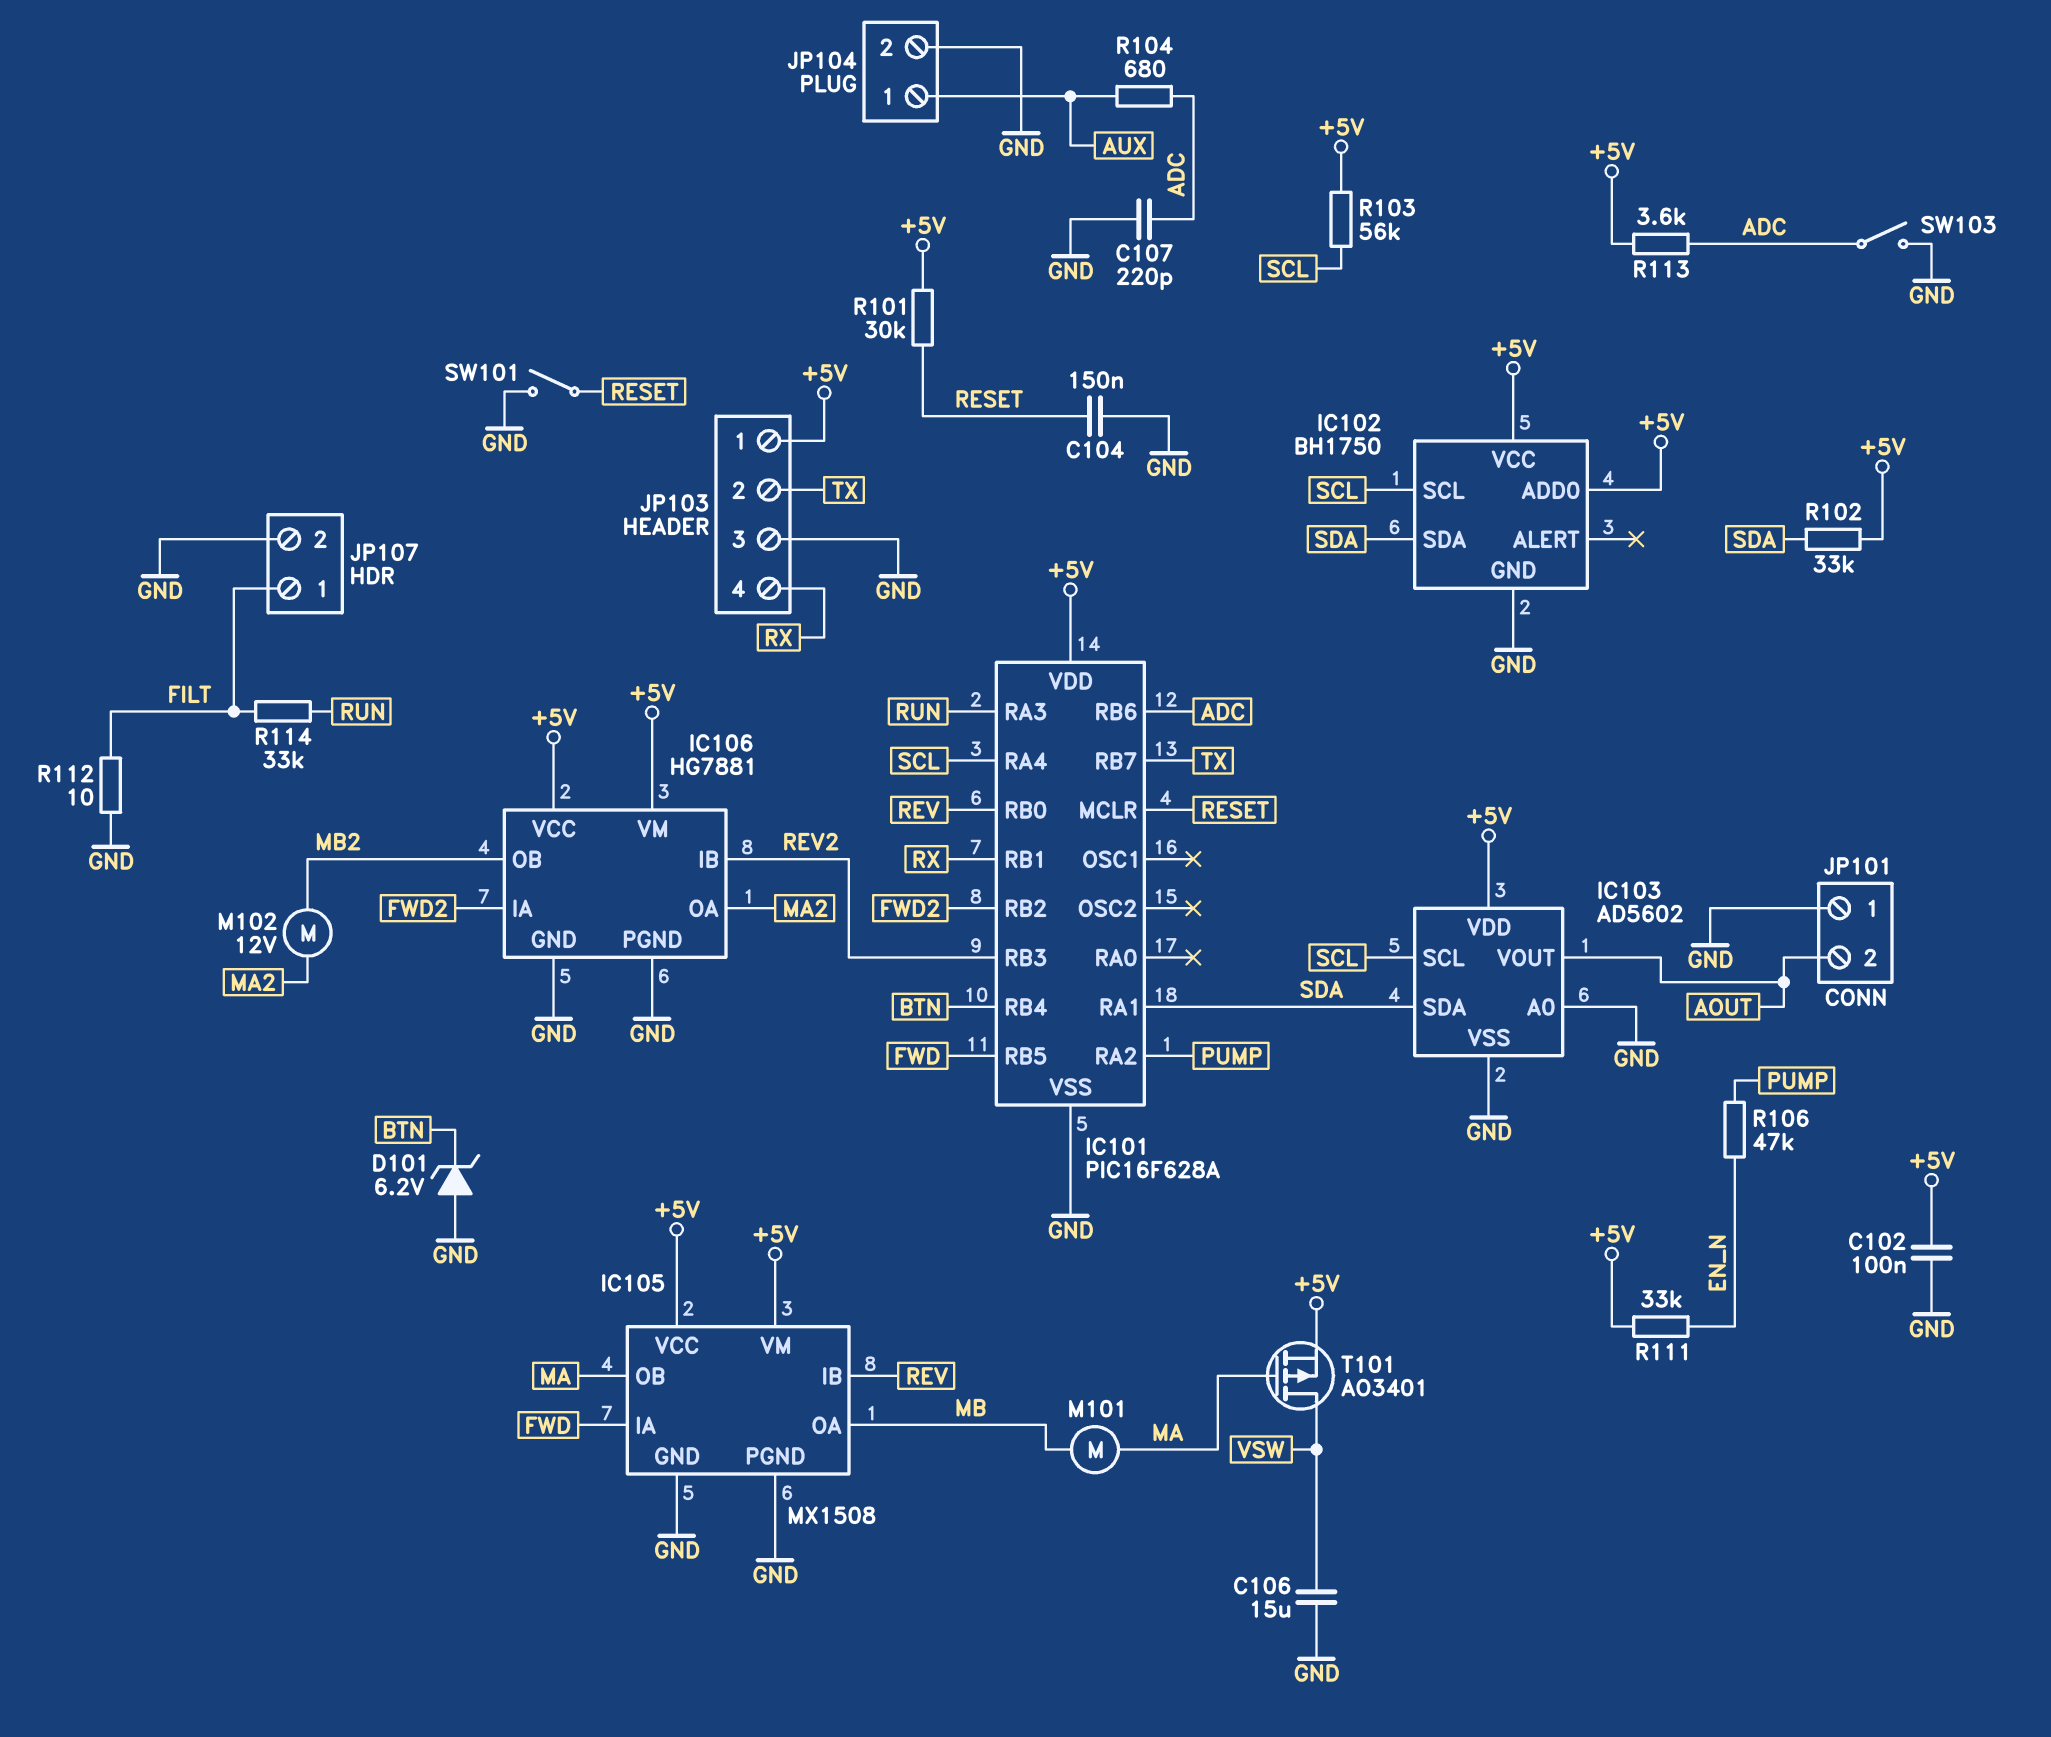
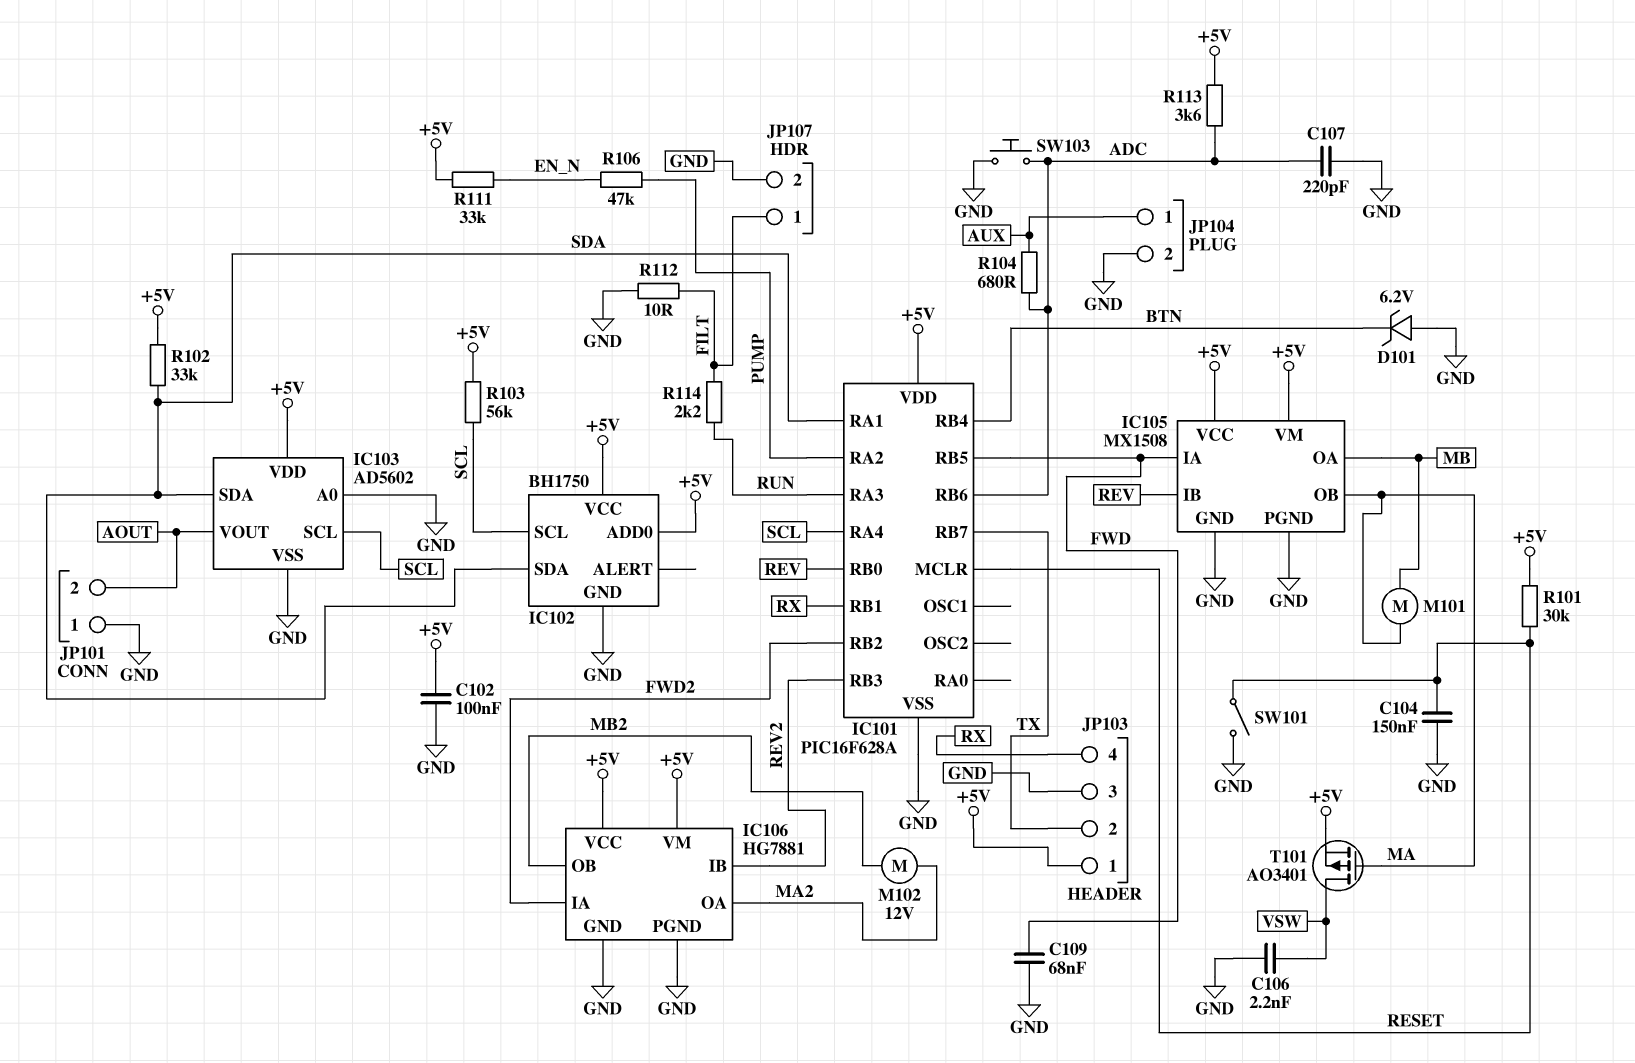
C106: 15uF (GND, VSW) -> 2.2nF (GND, VSW)
C109: none -> 68nF (FWD, GND)
R114: 33k (FILT, RUN) -> 2.2k (FILT, RUN)
SW103: switch (ADC, GND) -> button (ADC, GND)

